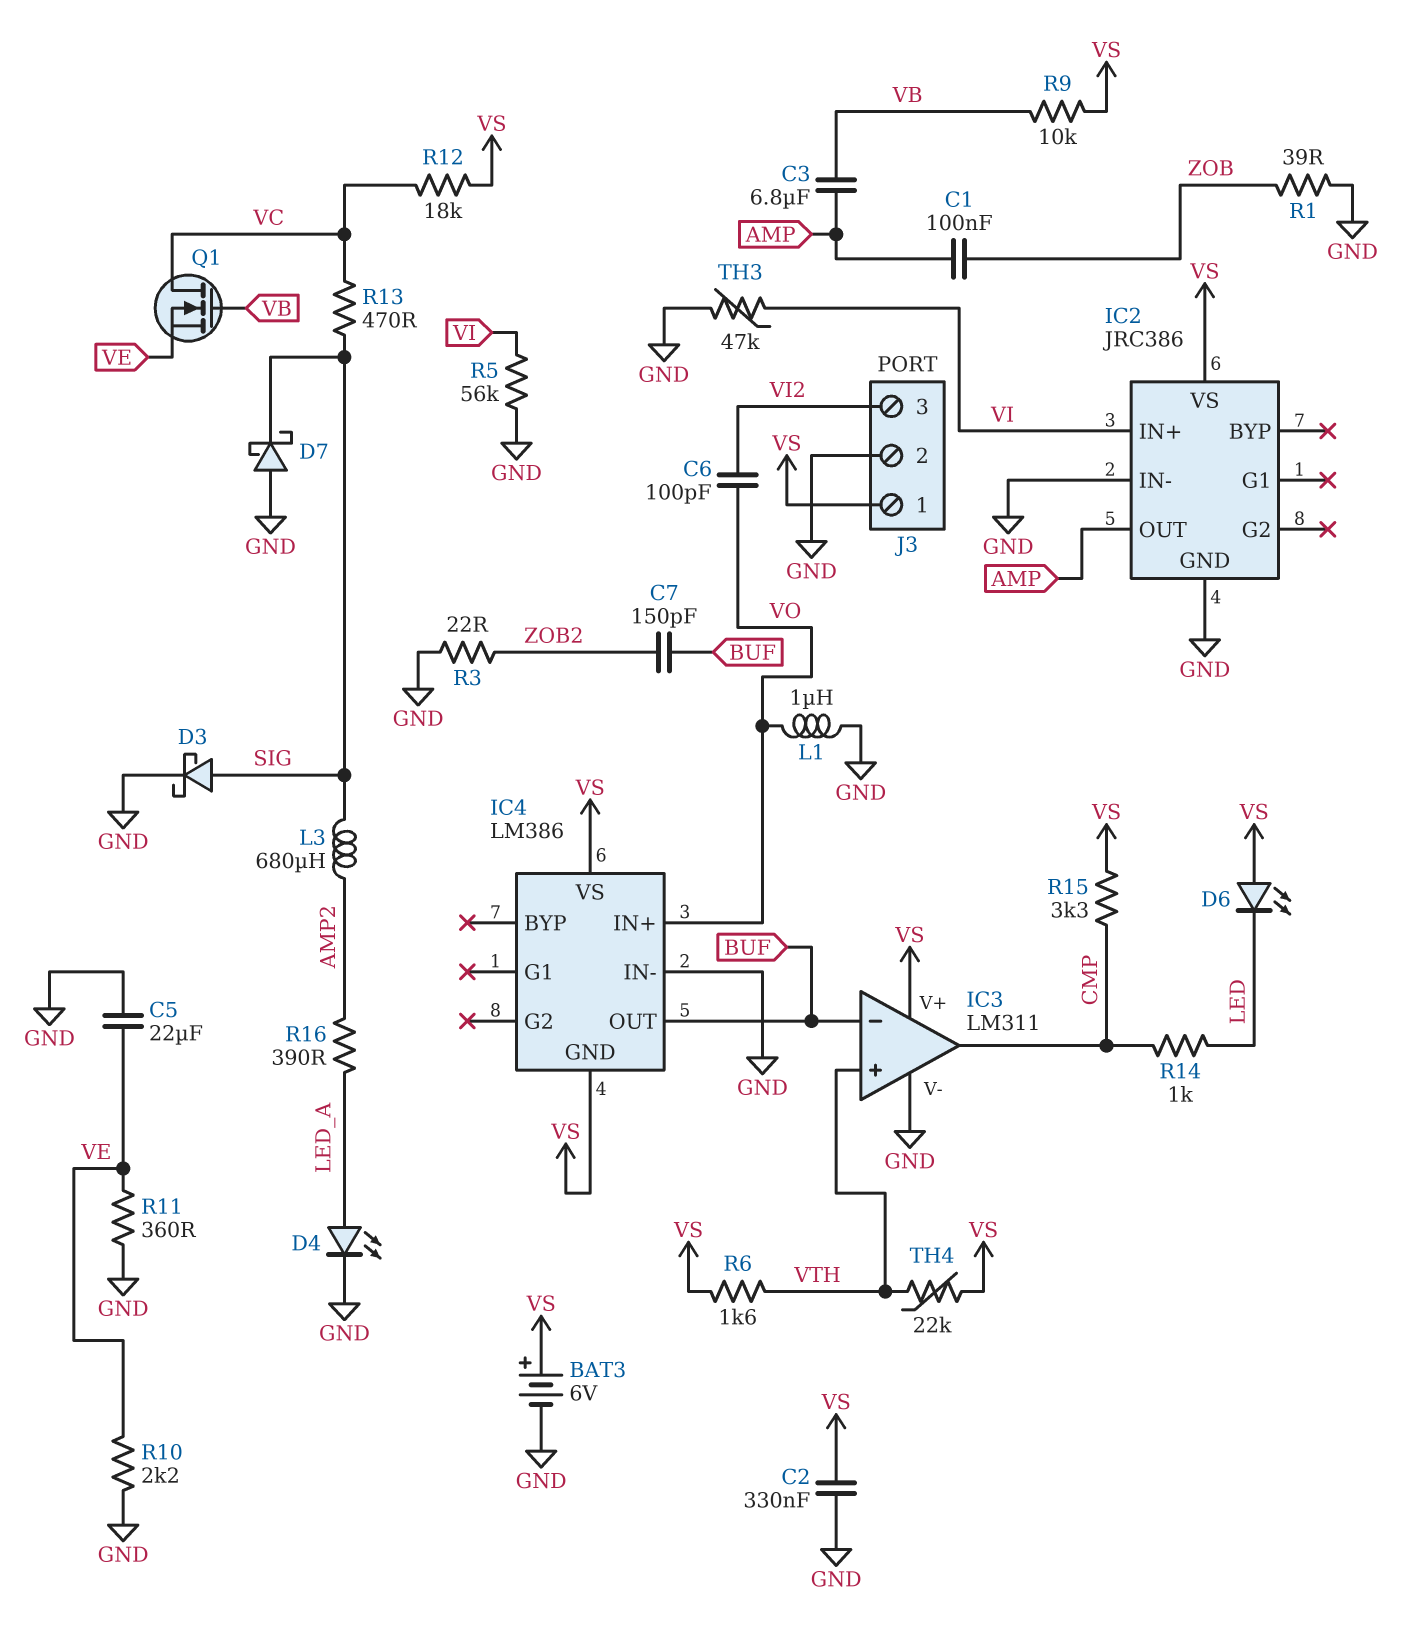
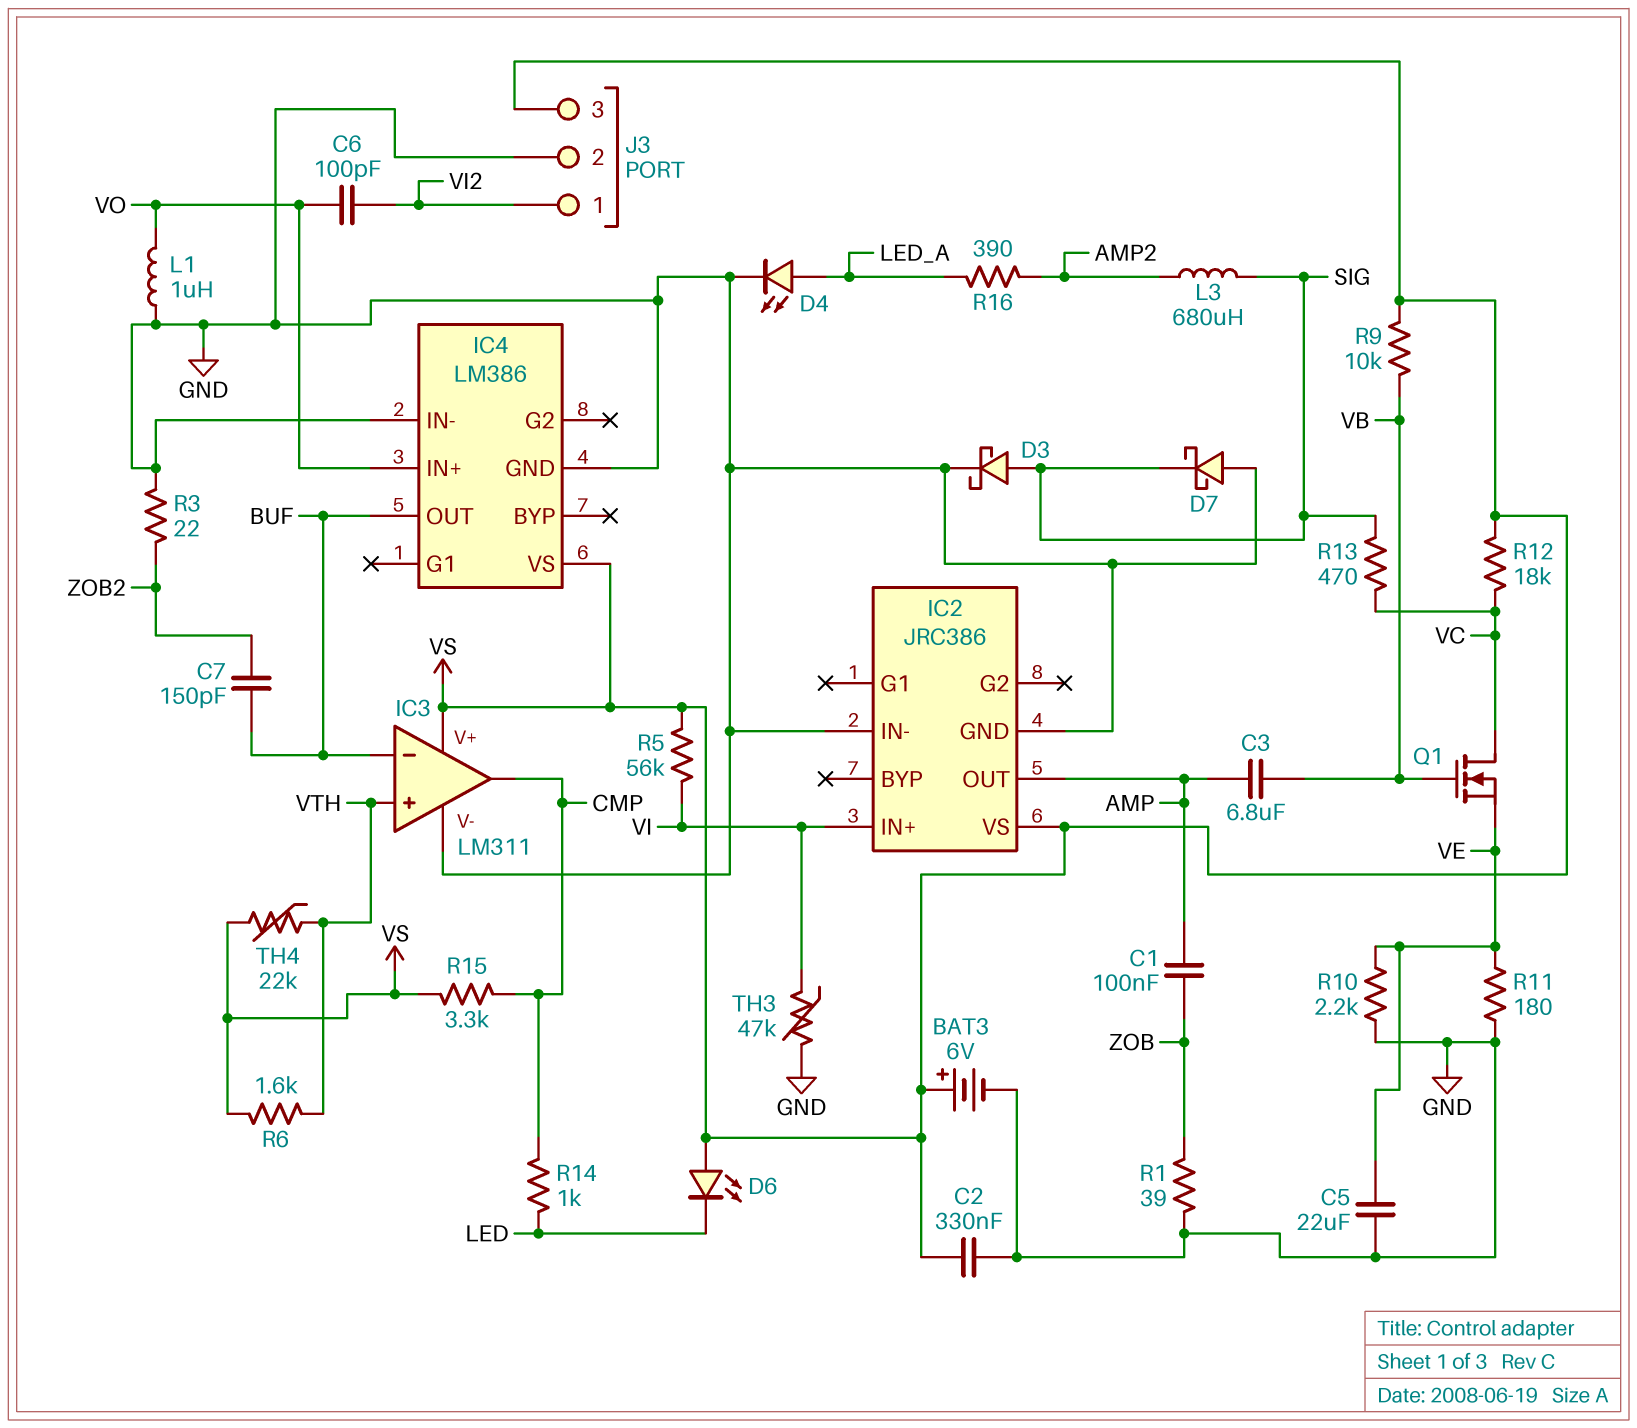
IC4 pin GND: VS -> GND
J3 pin 1: VS -> VI2
J3 pin 3: VI2 -> VS
R5: 56k (GND, VI) -> 56k (VI, VS)
R11: 360 (GND, VE) -> 180 (GND, VE)

